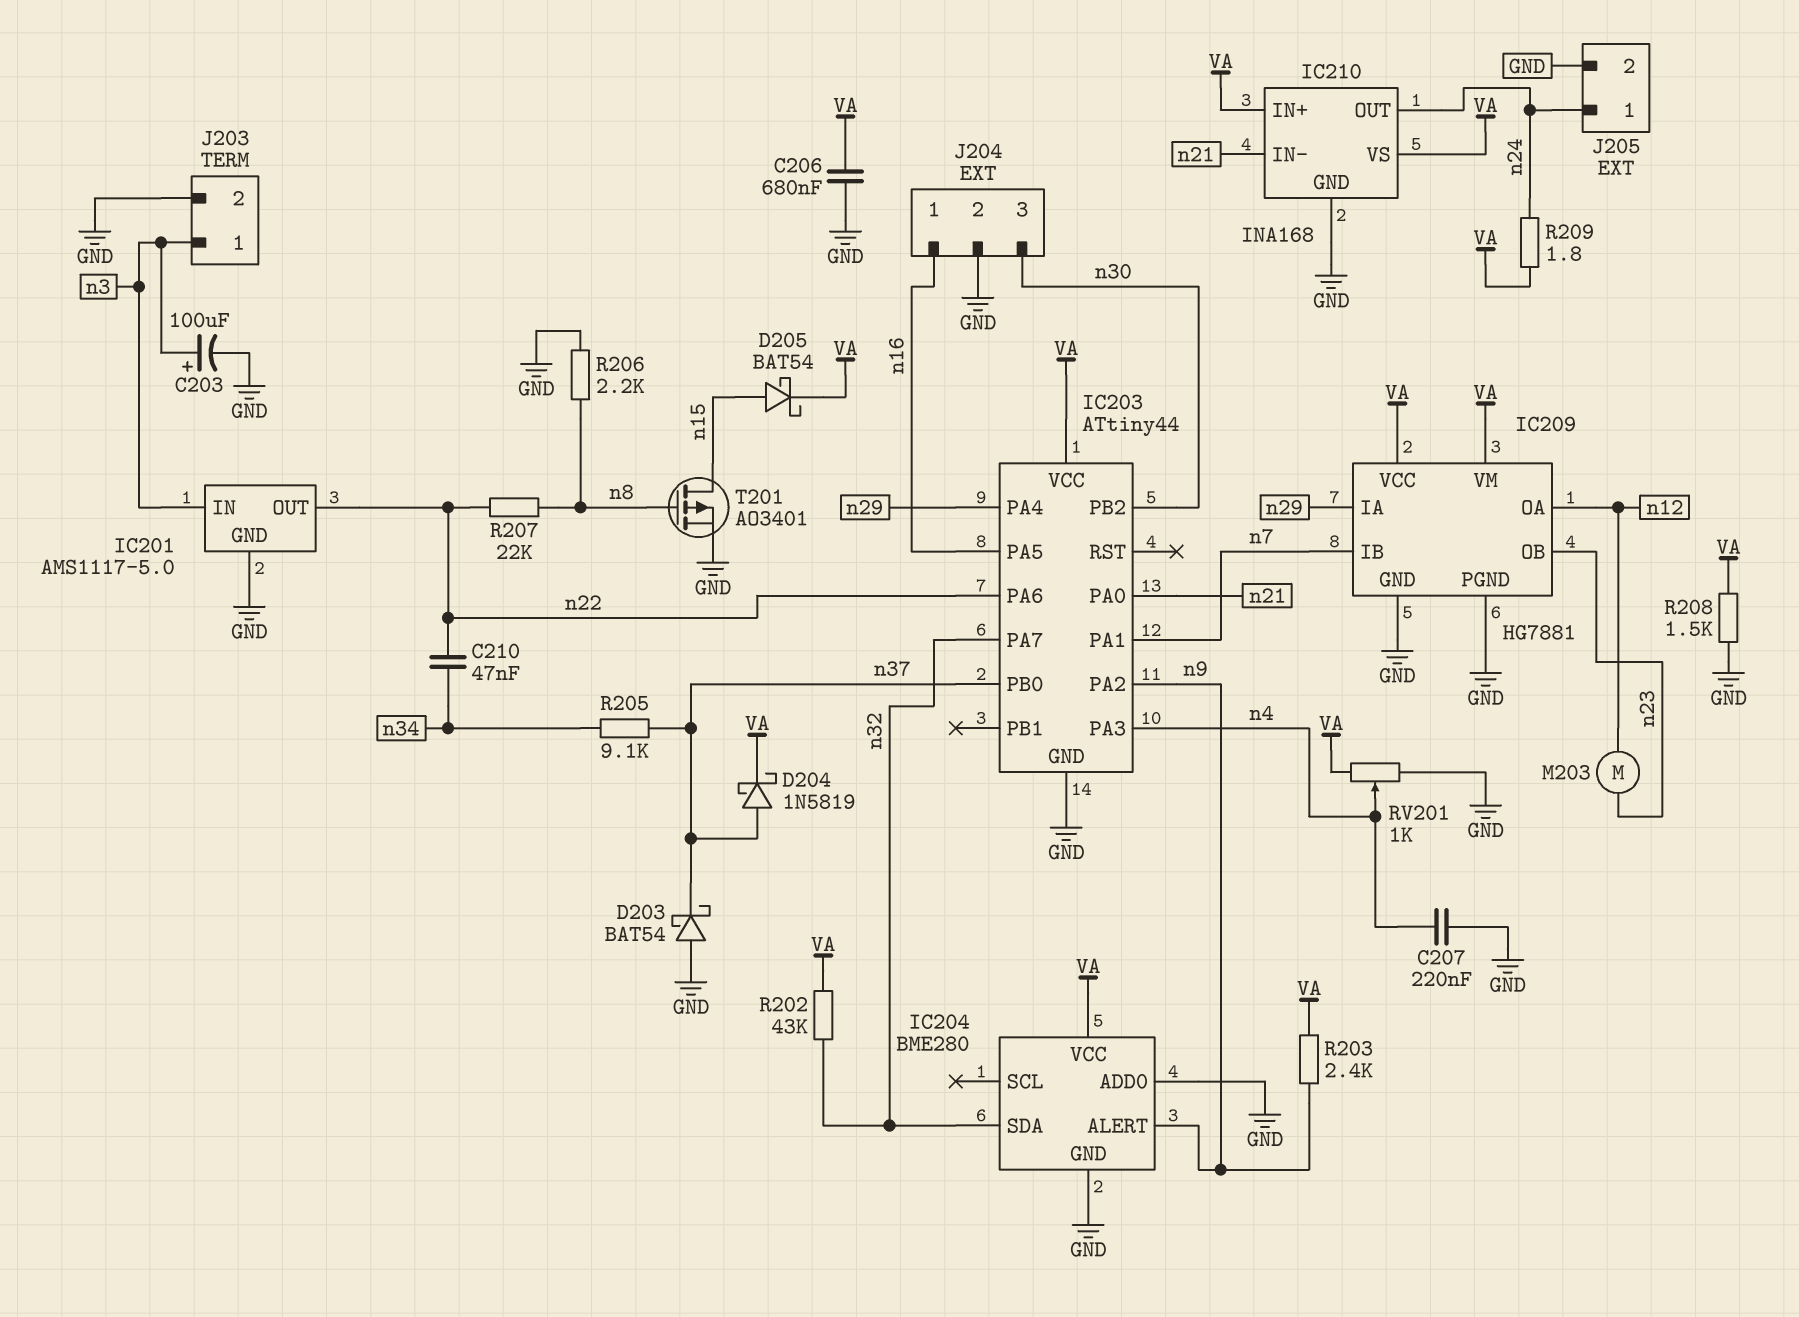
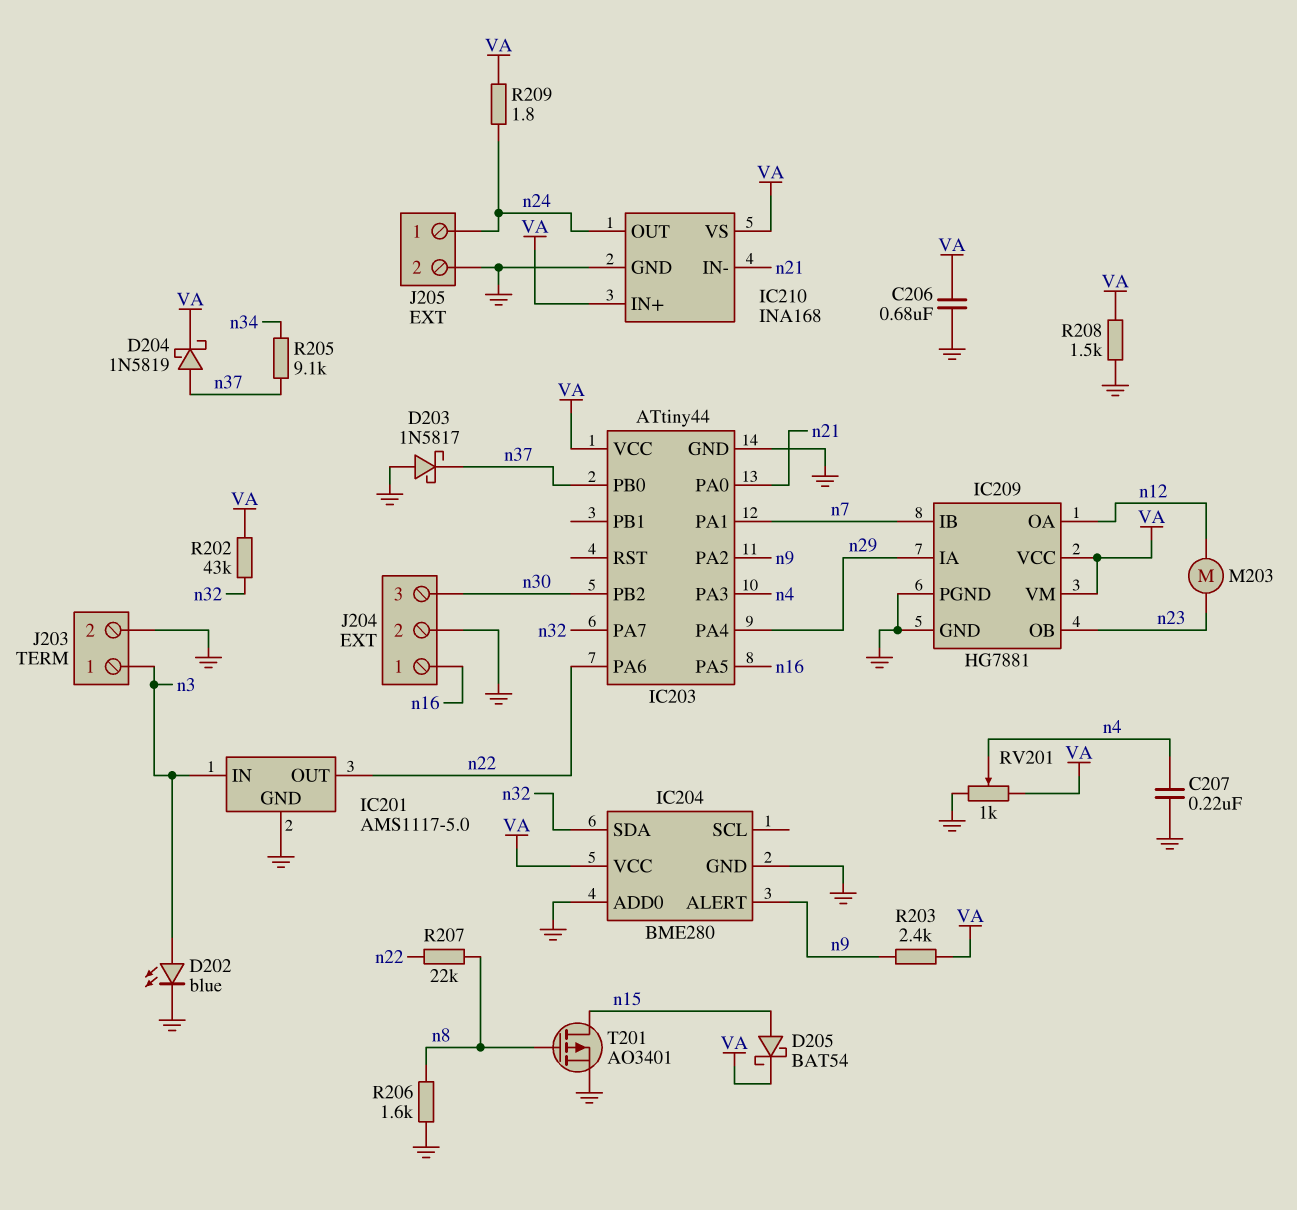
C203: 100uF (plus n3, minus GND) -> none
C210: 47nF (n22, n34) -> none
D202: none -> LED blue (A n3, K GND)
D203: schottky BAT54 (A GND, K n37) -> schottky 1N5817 (A GND, K n37)
R206: 2.2k (GND, n8) -> 1.6k (GND, n8)

